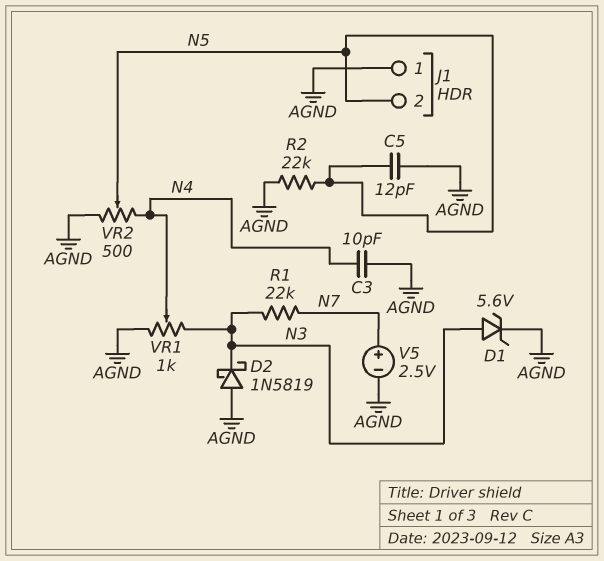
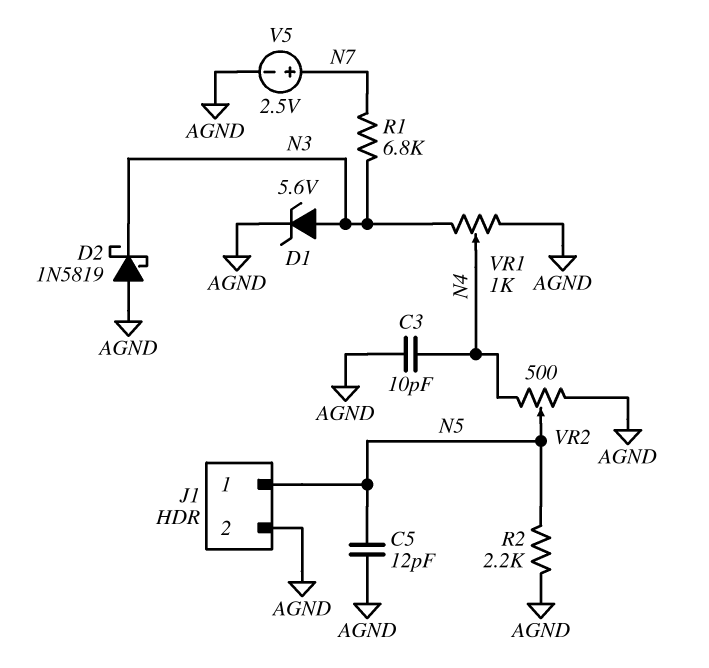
J1 pin 1: AGND -> N5
J1 pin 2: N5 -> AGND
R1: 22k (N3, N7) -> 6.8k (N3, N7)
R2: 22k (AGND, N5) -> 2.2k (AGND, N5)

